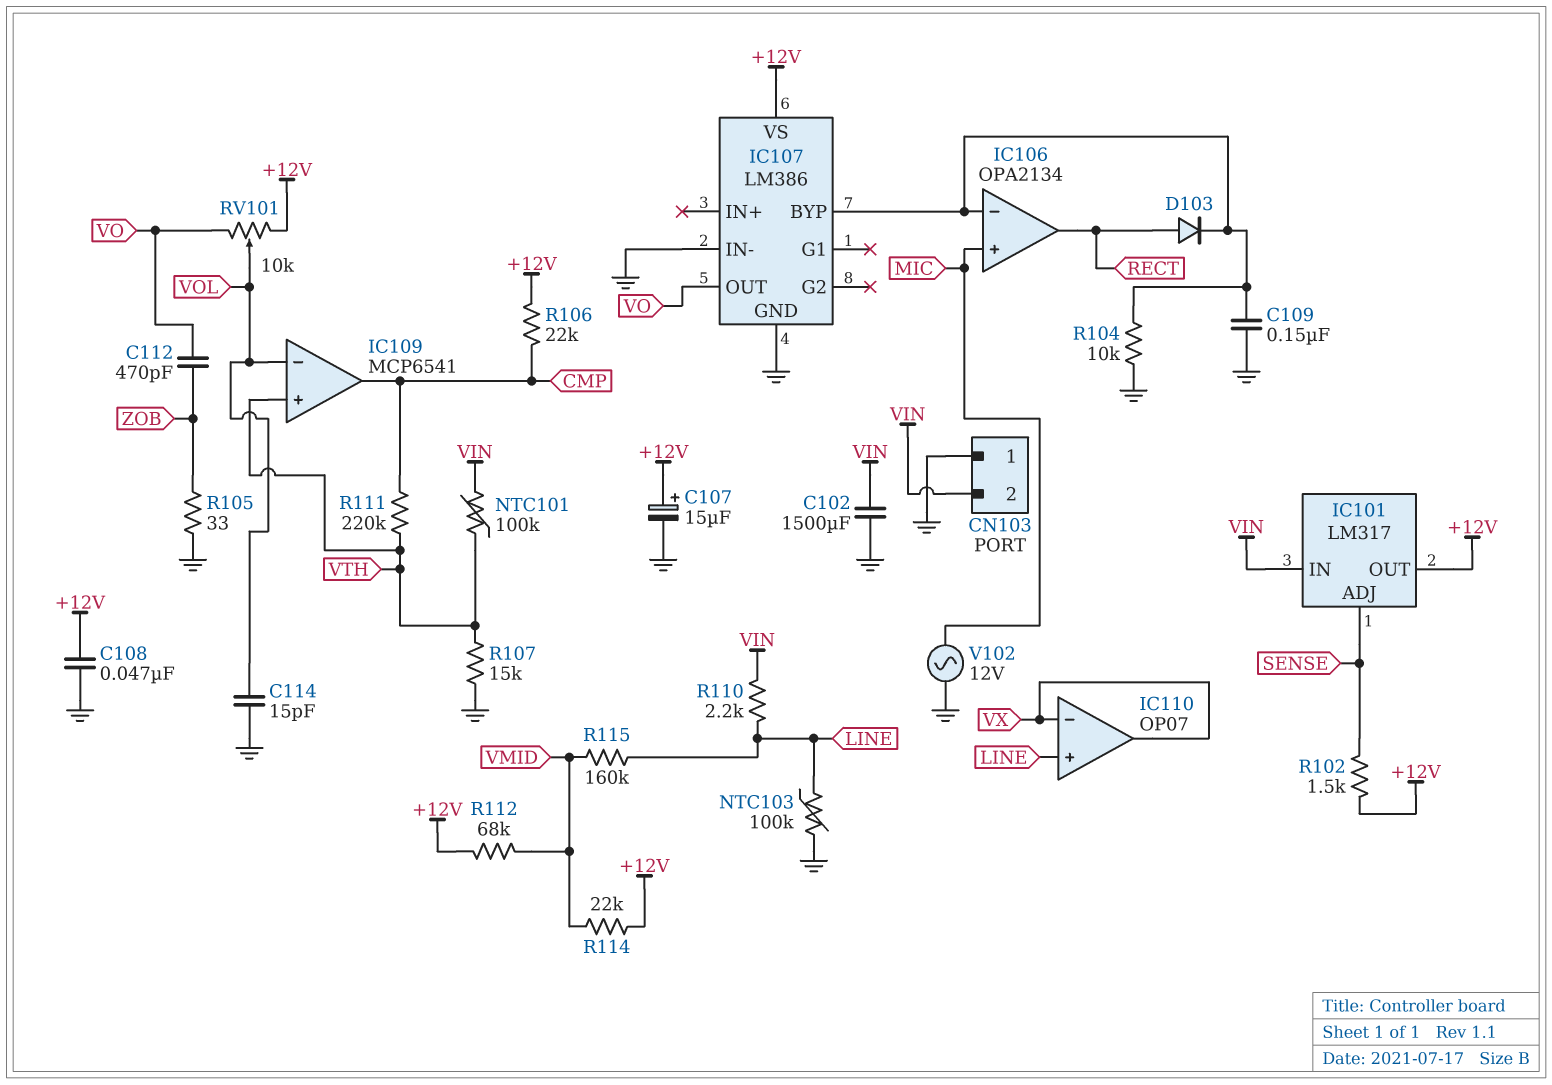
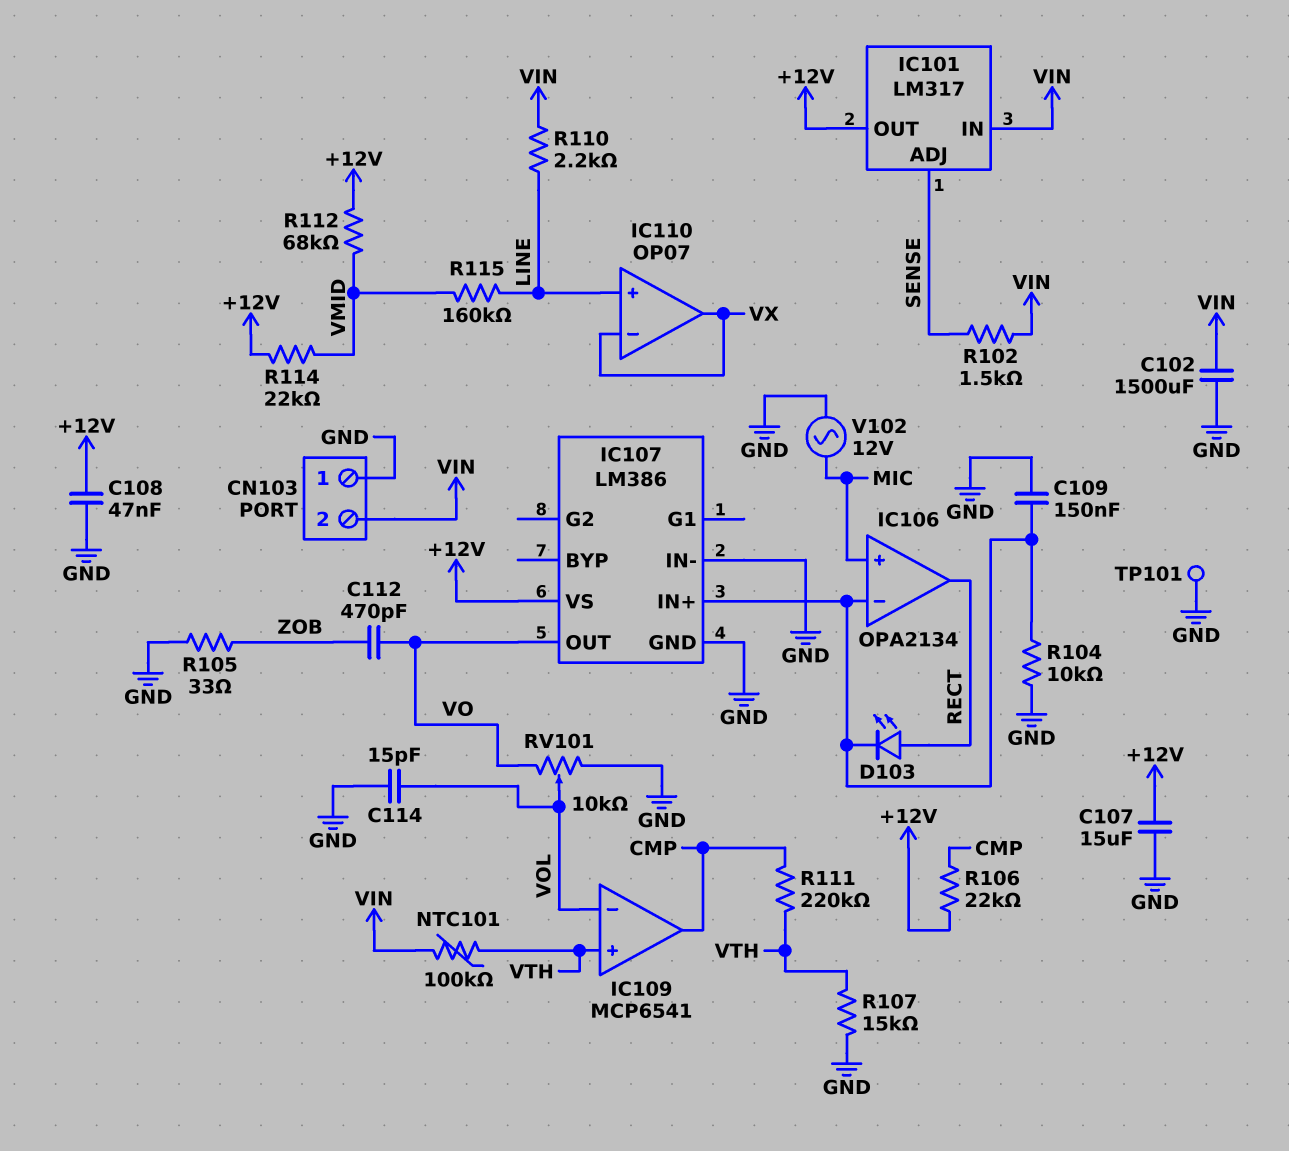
C107: 15uF (plus +12V, minus GND) -> 15uF (+12V, GND)
D103: diode (A RECT, K IC106/in-) -> LED (A RECT, K IC106/in-)
IC107 pin BYP: IC106/in- -> none
IC107 pin IN+: none -> IC106/in-
NTC103: 100k (GND, LINE) -> none
R102: 1.5k (+12V, SENSE) -> 1.5k (SENSE, VIN)
RV101: 10k (+12V, VO, wiper VOL) -> 10k (GND, VO, wiper VOL)
TP101: none -> test point (GND)

